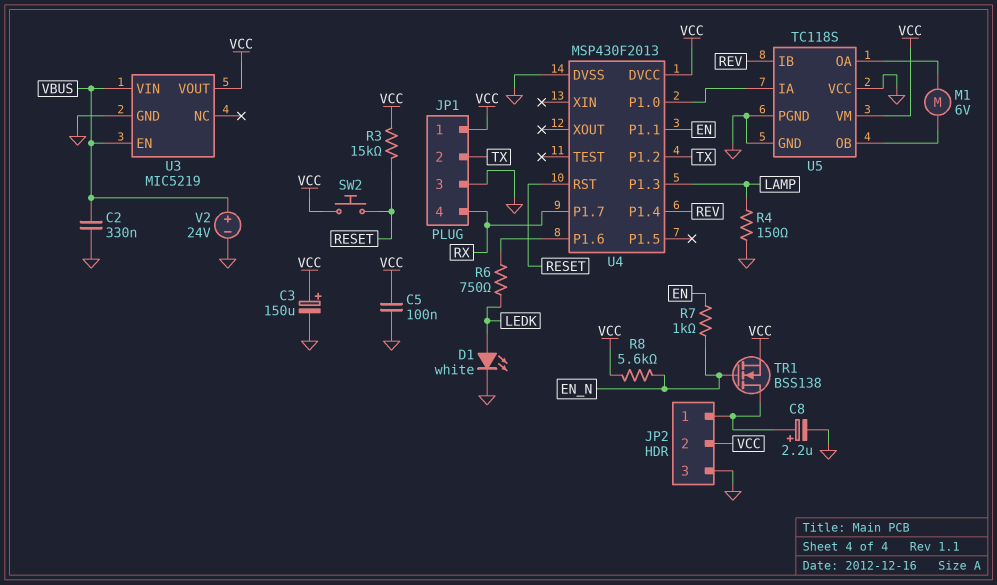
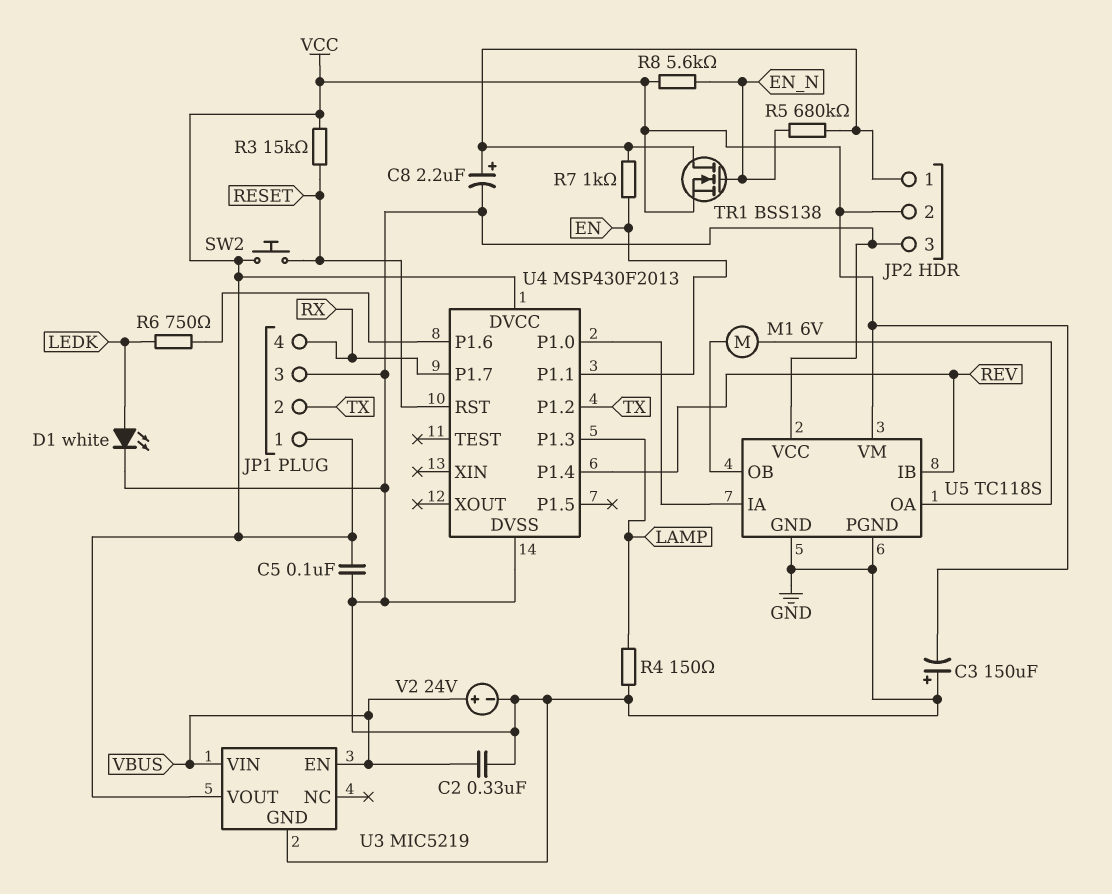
C3: 150uF (plus VCC, minus GND) -> 150uF (plus GND, minus VCC)
R5: none -> 680k (EN_N, JP2/1)
R7: 1k (EN, EN_N) -> 1k (EN, JP2/1)

